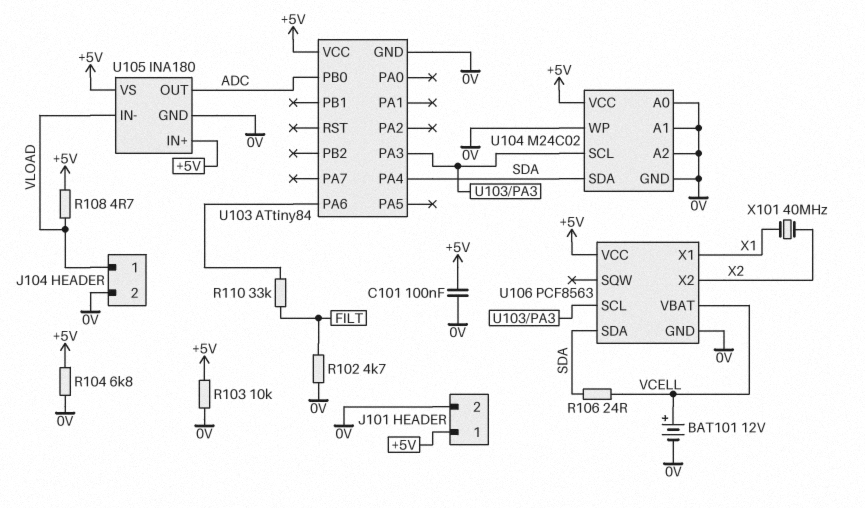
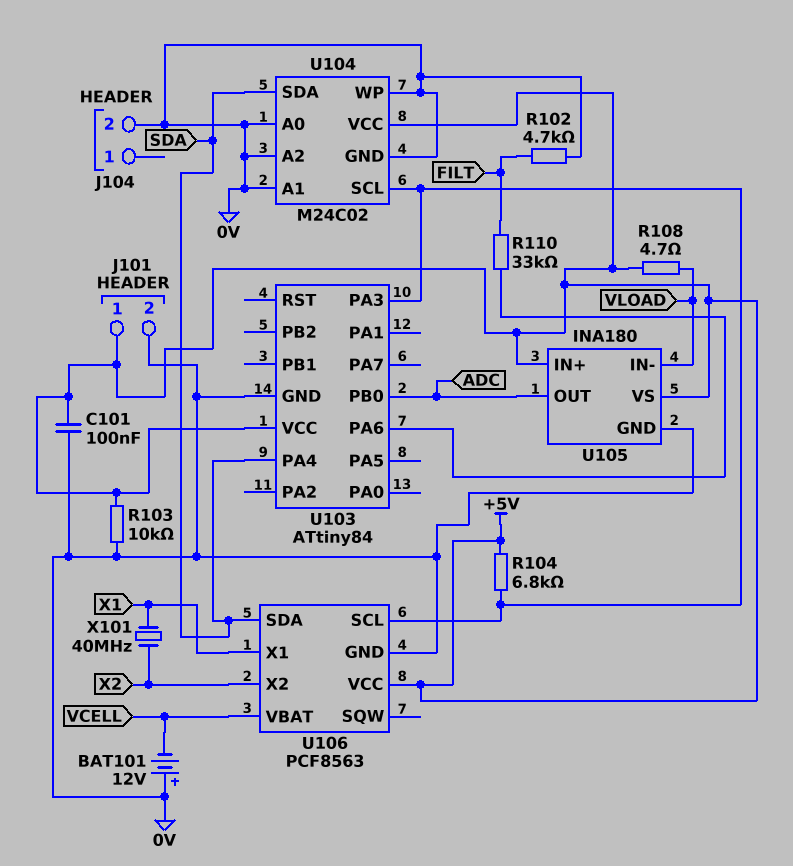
BAT101: 12V (plus VCELL, minus 0V) -> 12V (plus 0V, minus VCELL)
J104 pin 1: VLOAD -> none
R104: 6.8k (+5V, 0V) -> 6.8k (+5V, U103/PA3)
R106: 24 (SDA, VCELL) -> none

